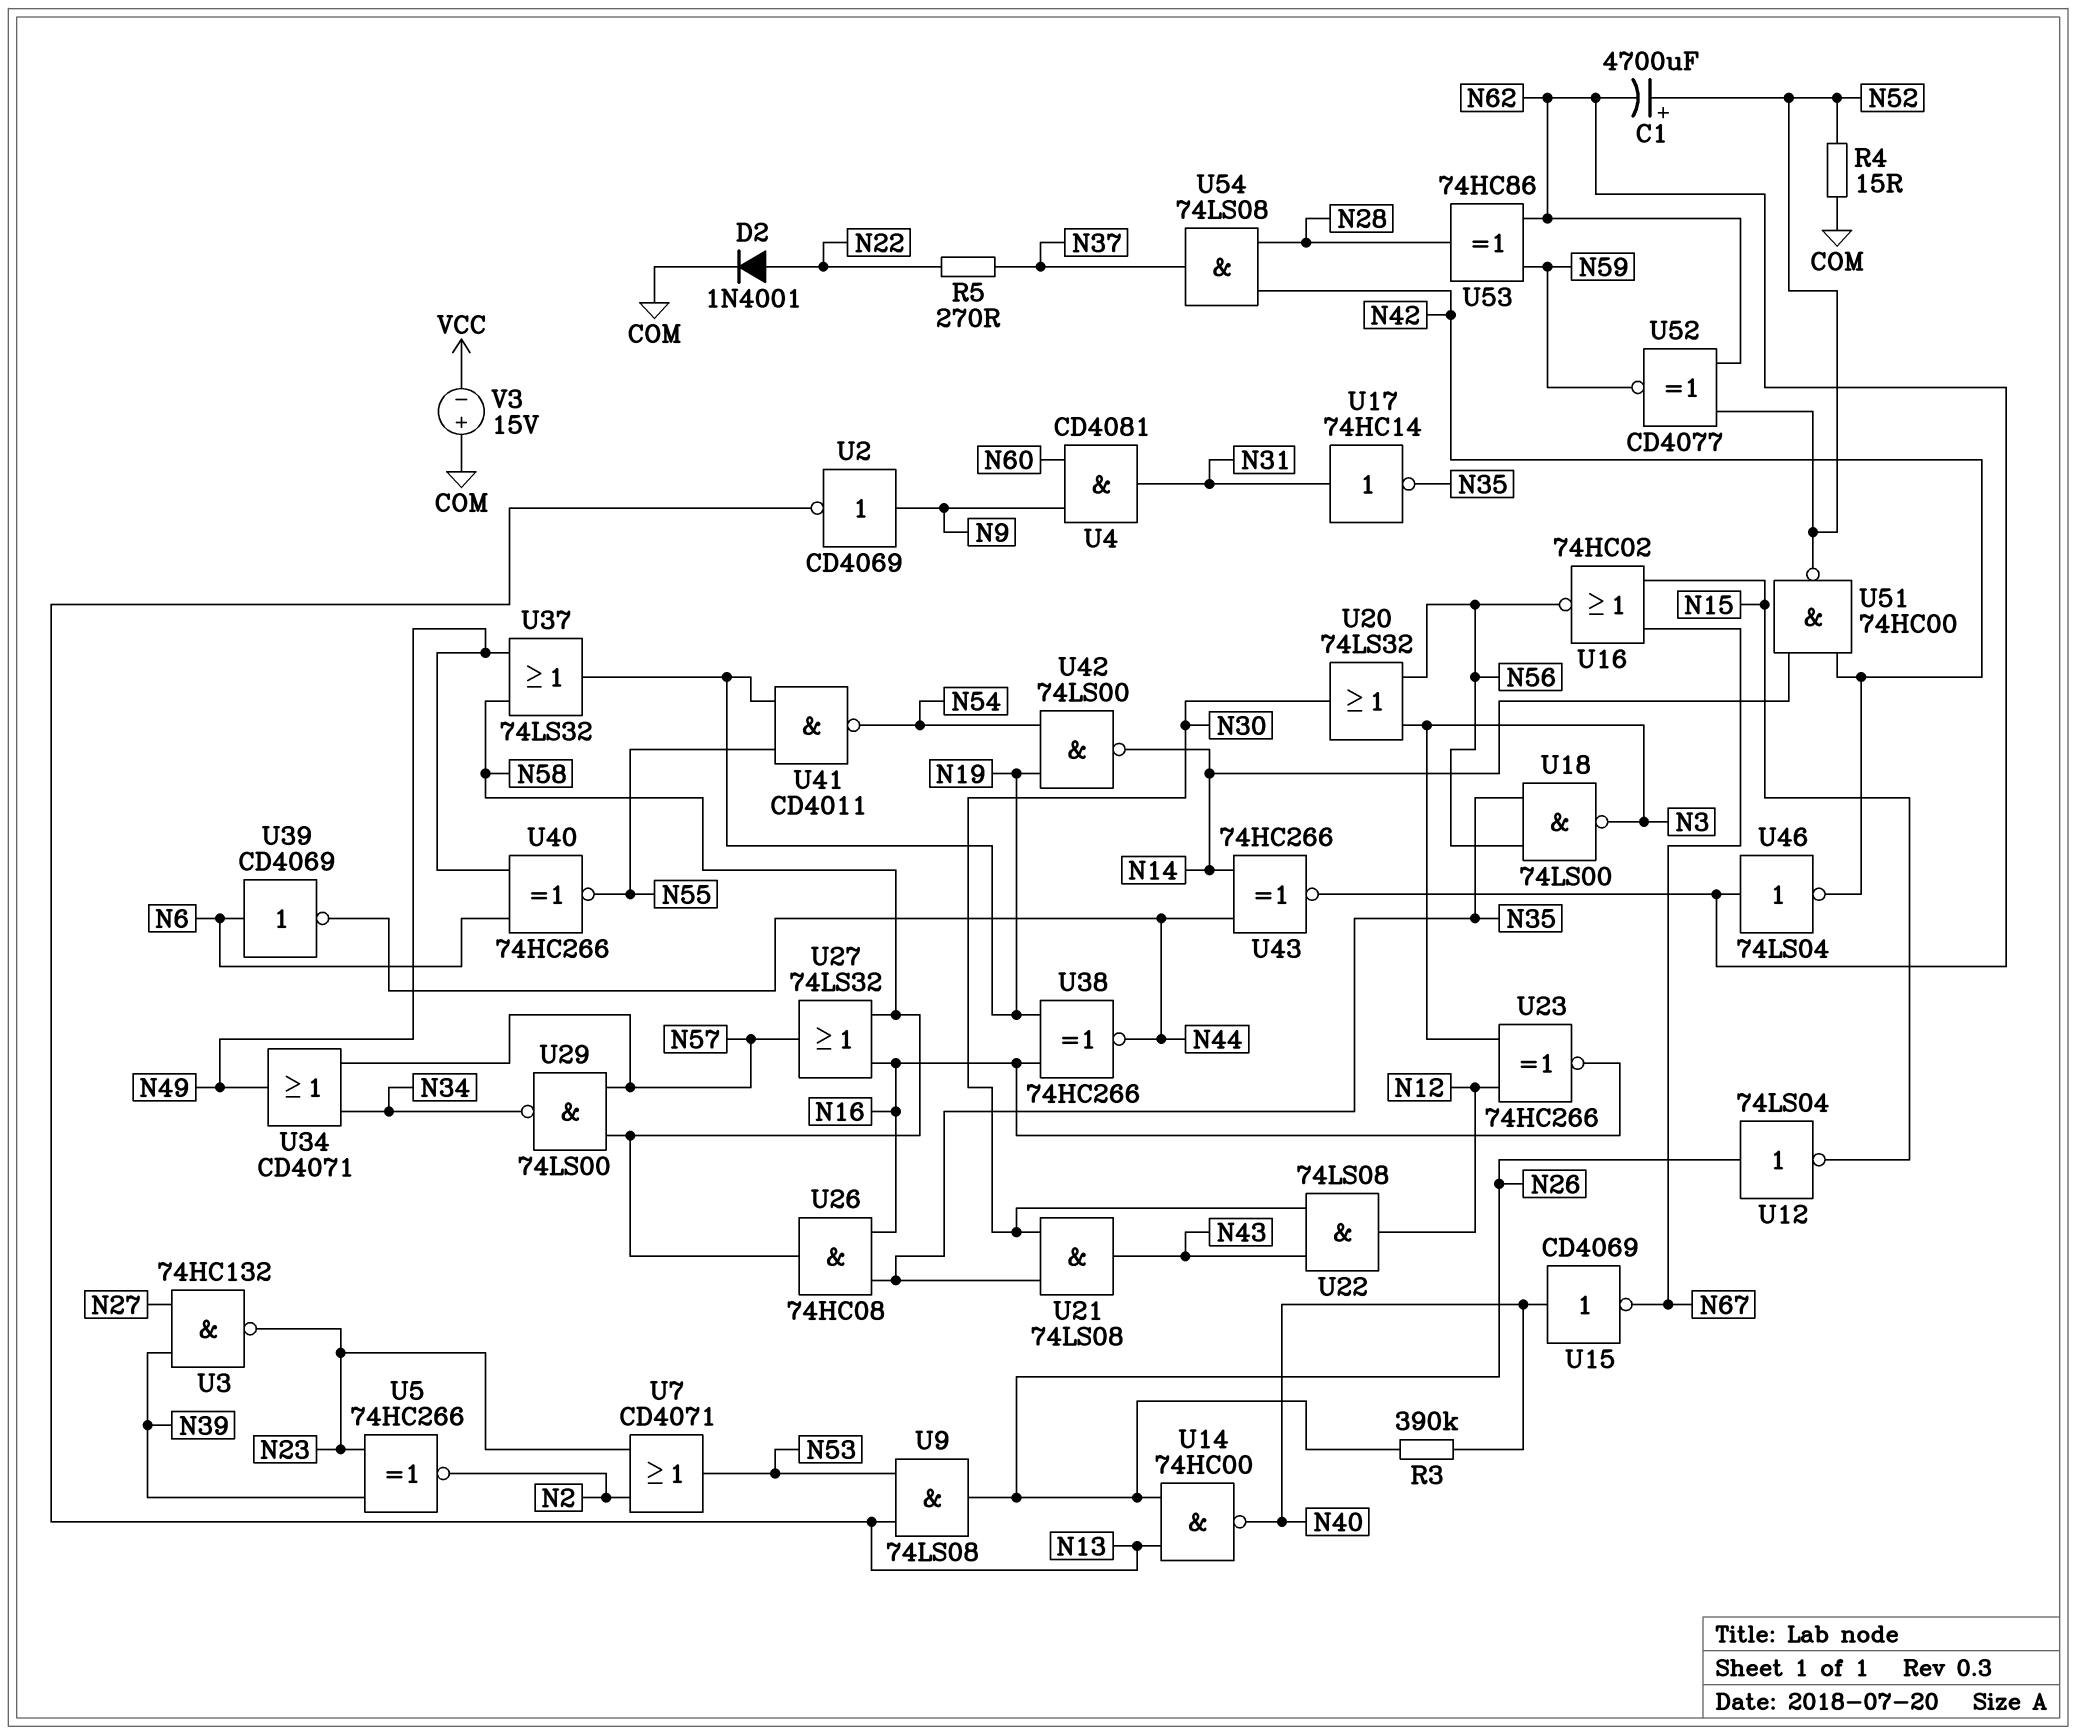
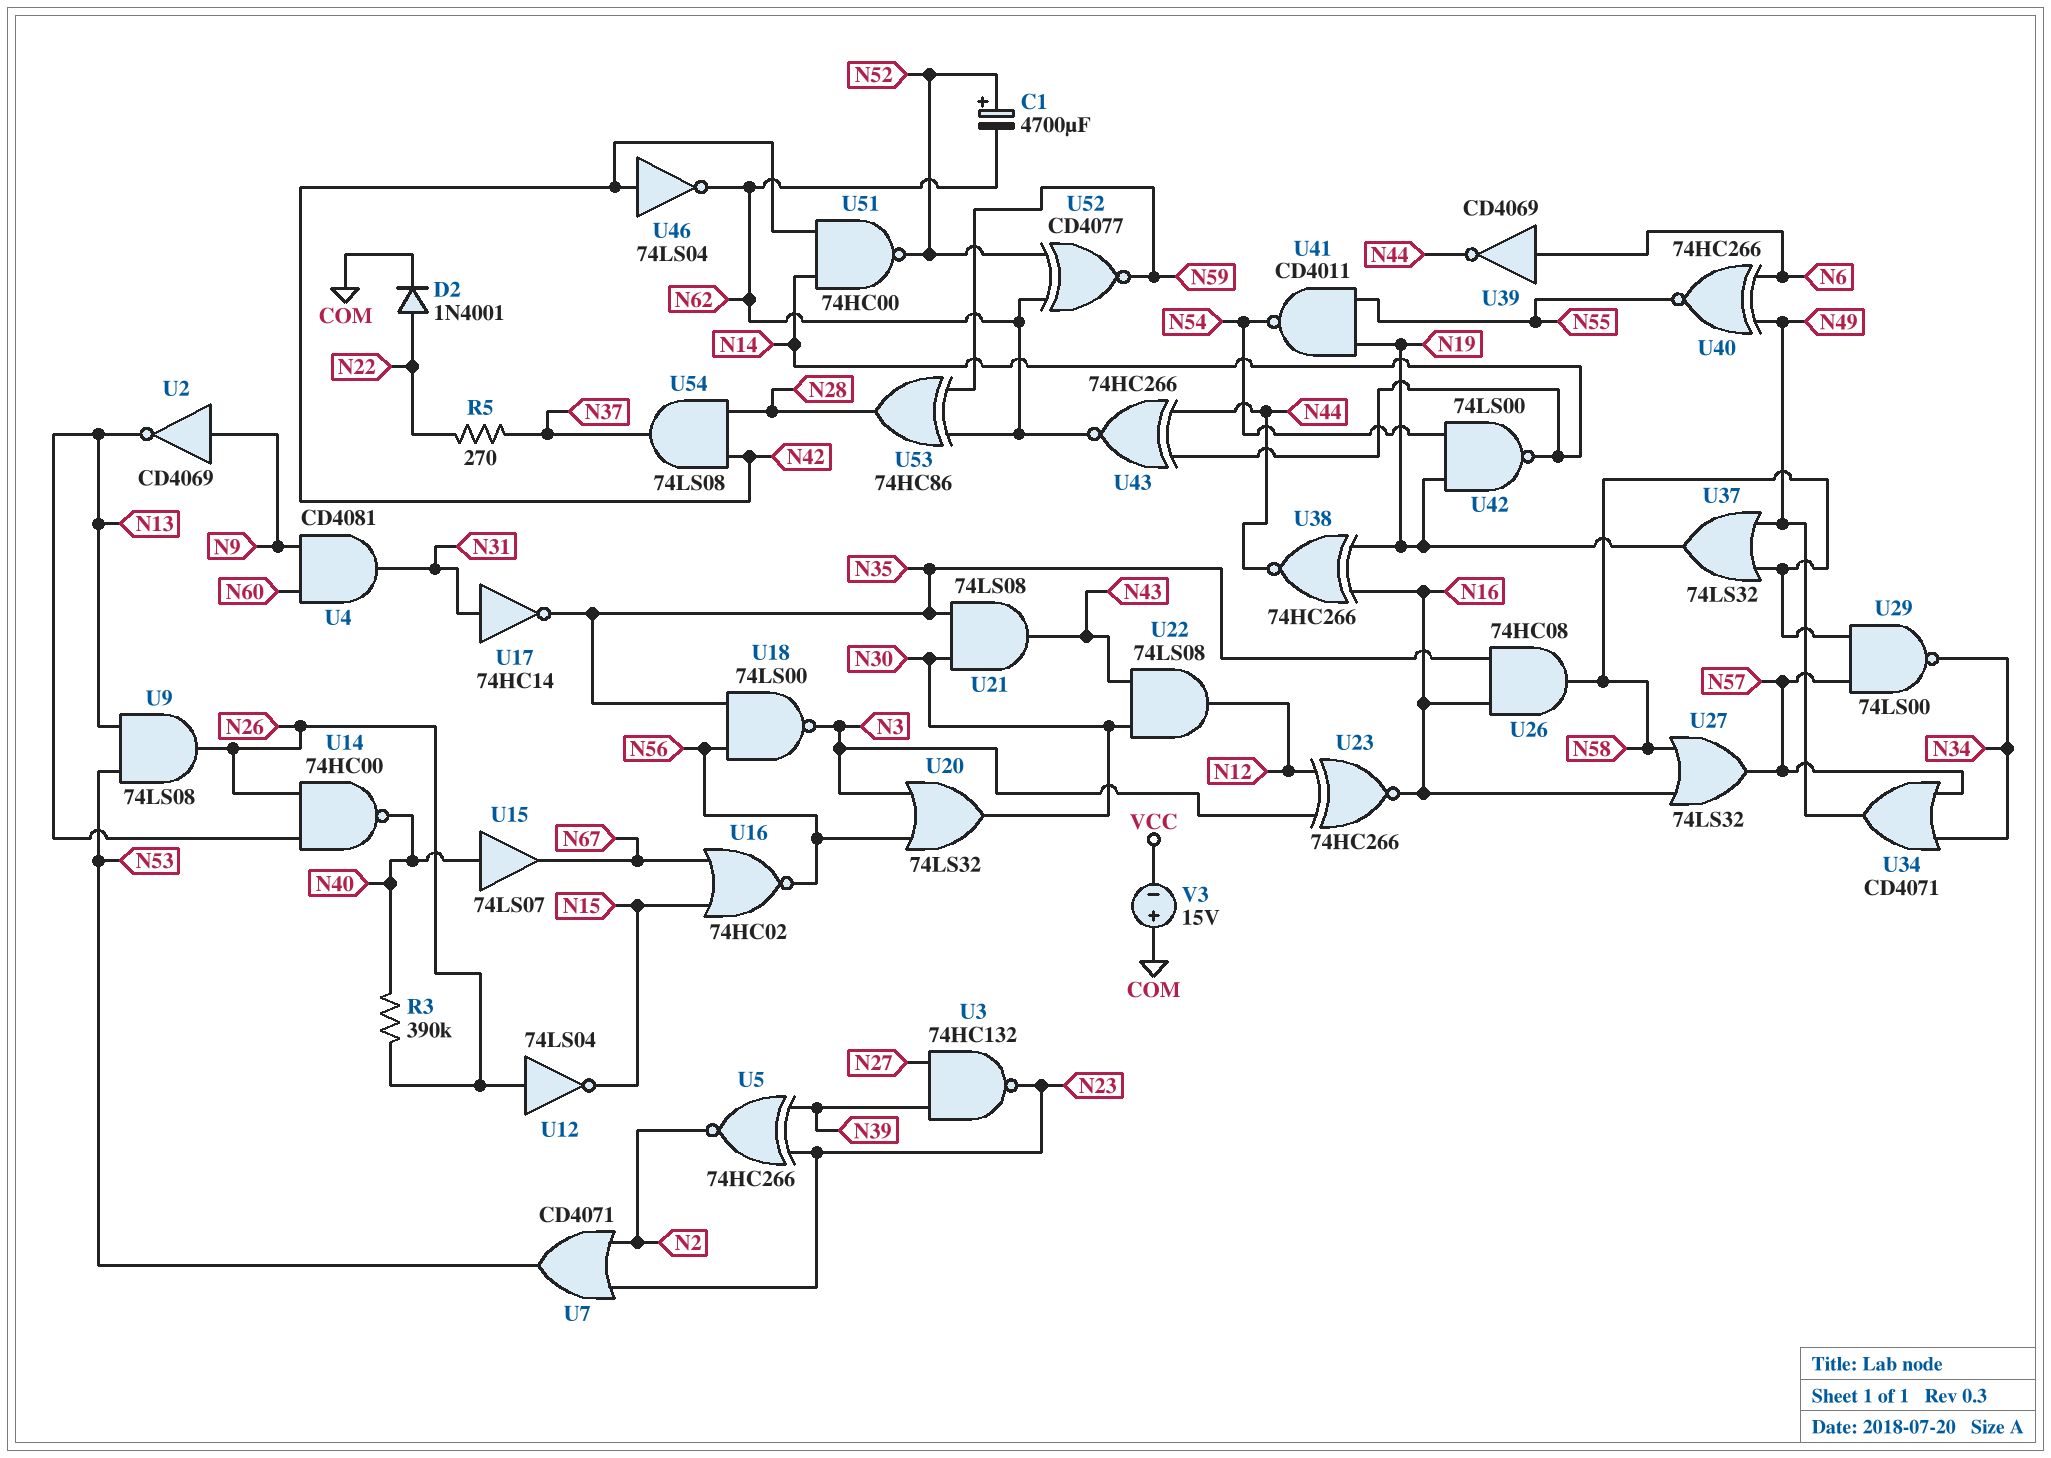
R4: 15 (COM, N52) -> none
U15: NOT CD4069 (in N40, out N67) -> buffer 74LS07 (in N40, out N67)
U46: NOT 74LS04 (in N62, out N42) -> NOT 74LS04 (in N42, out N62)

